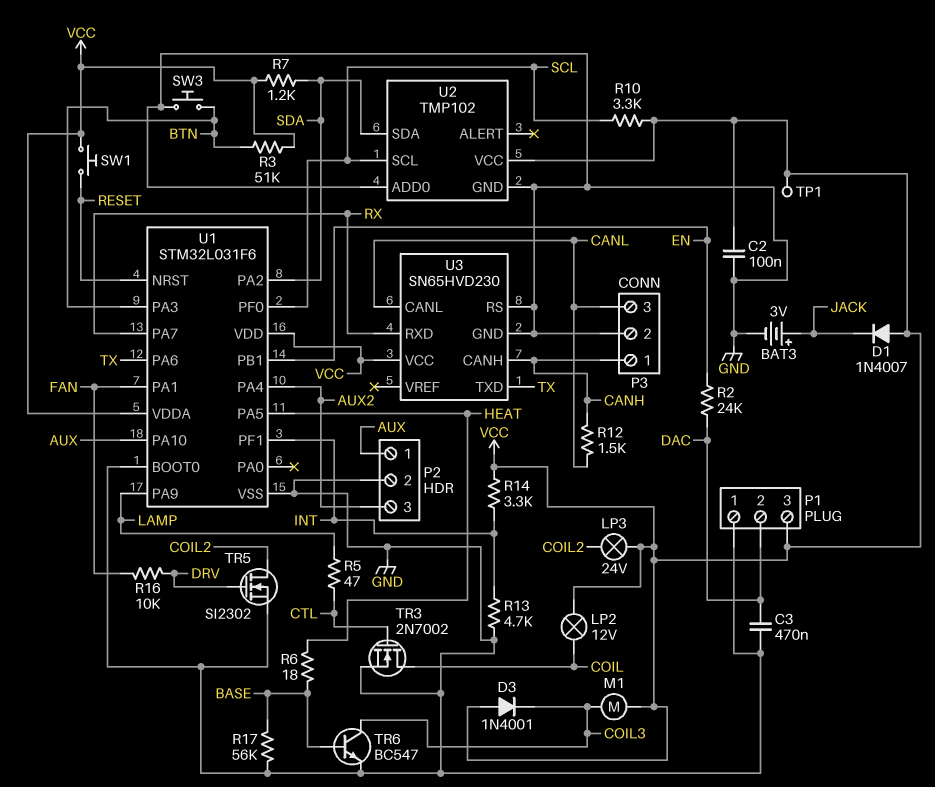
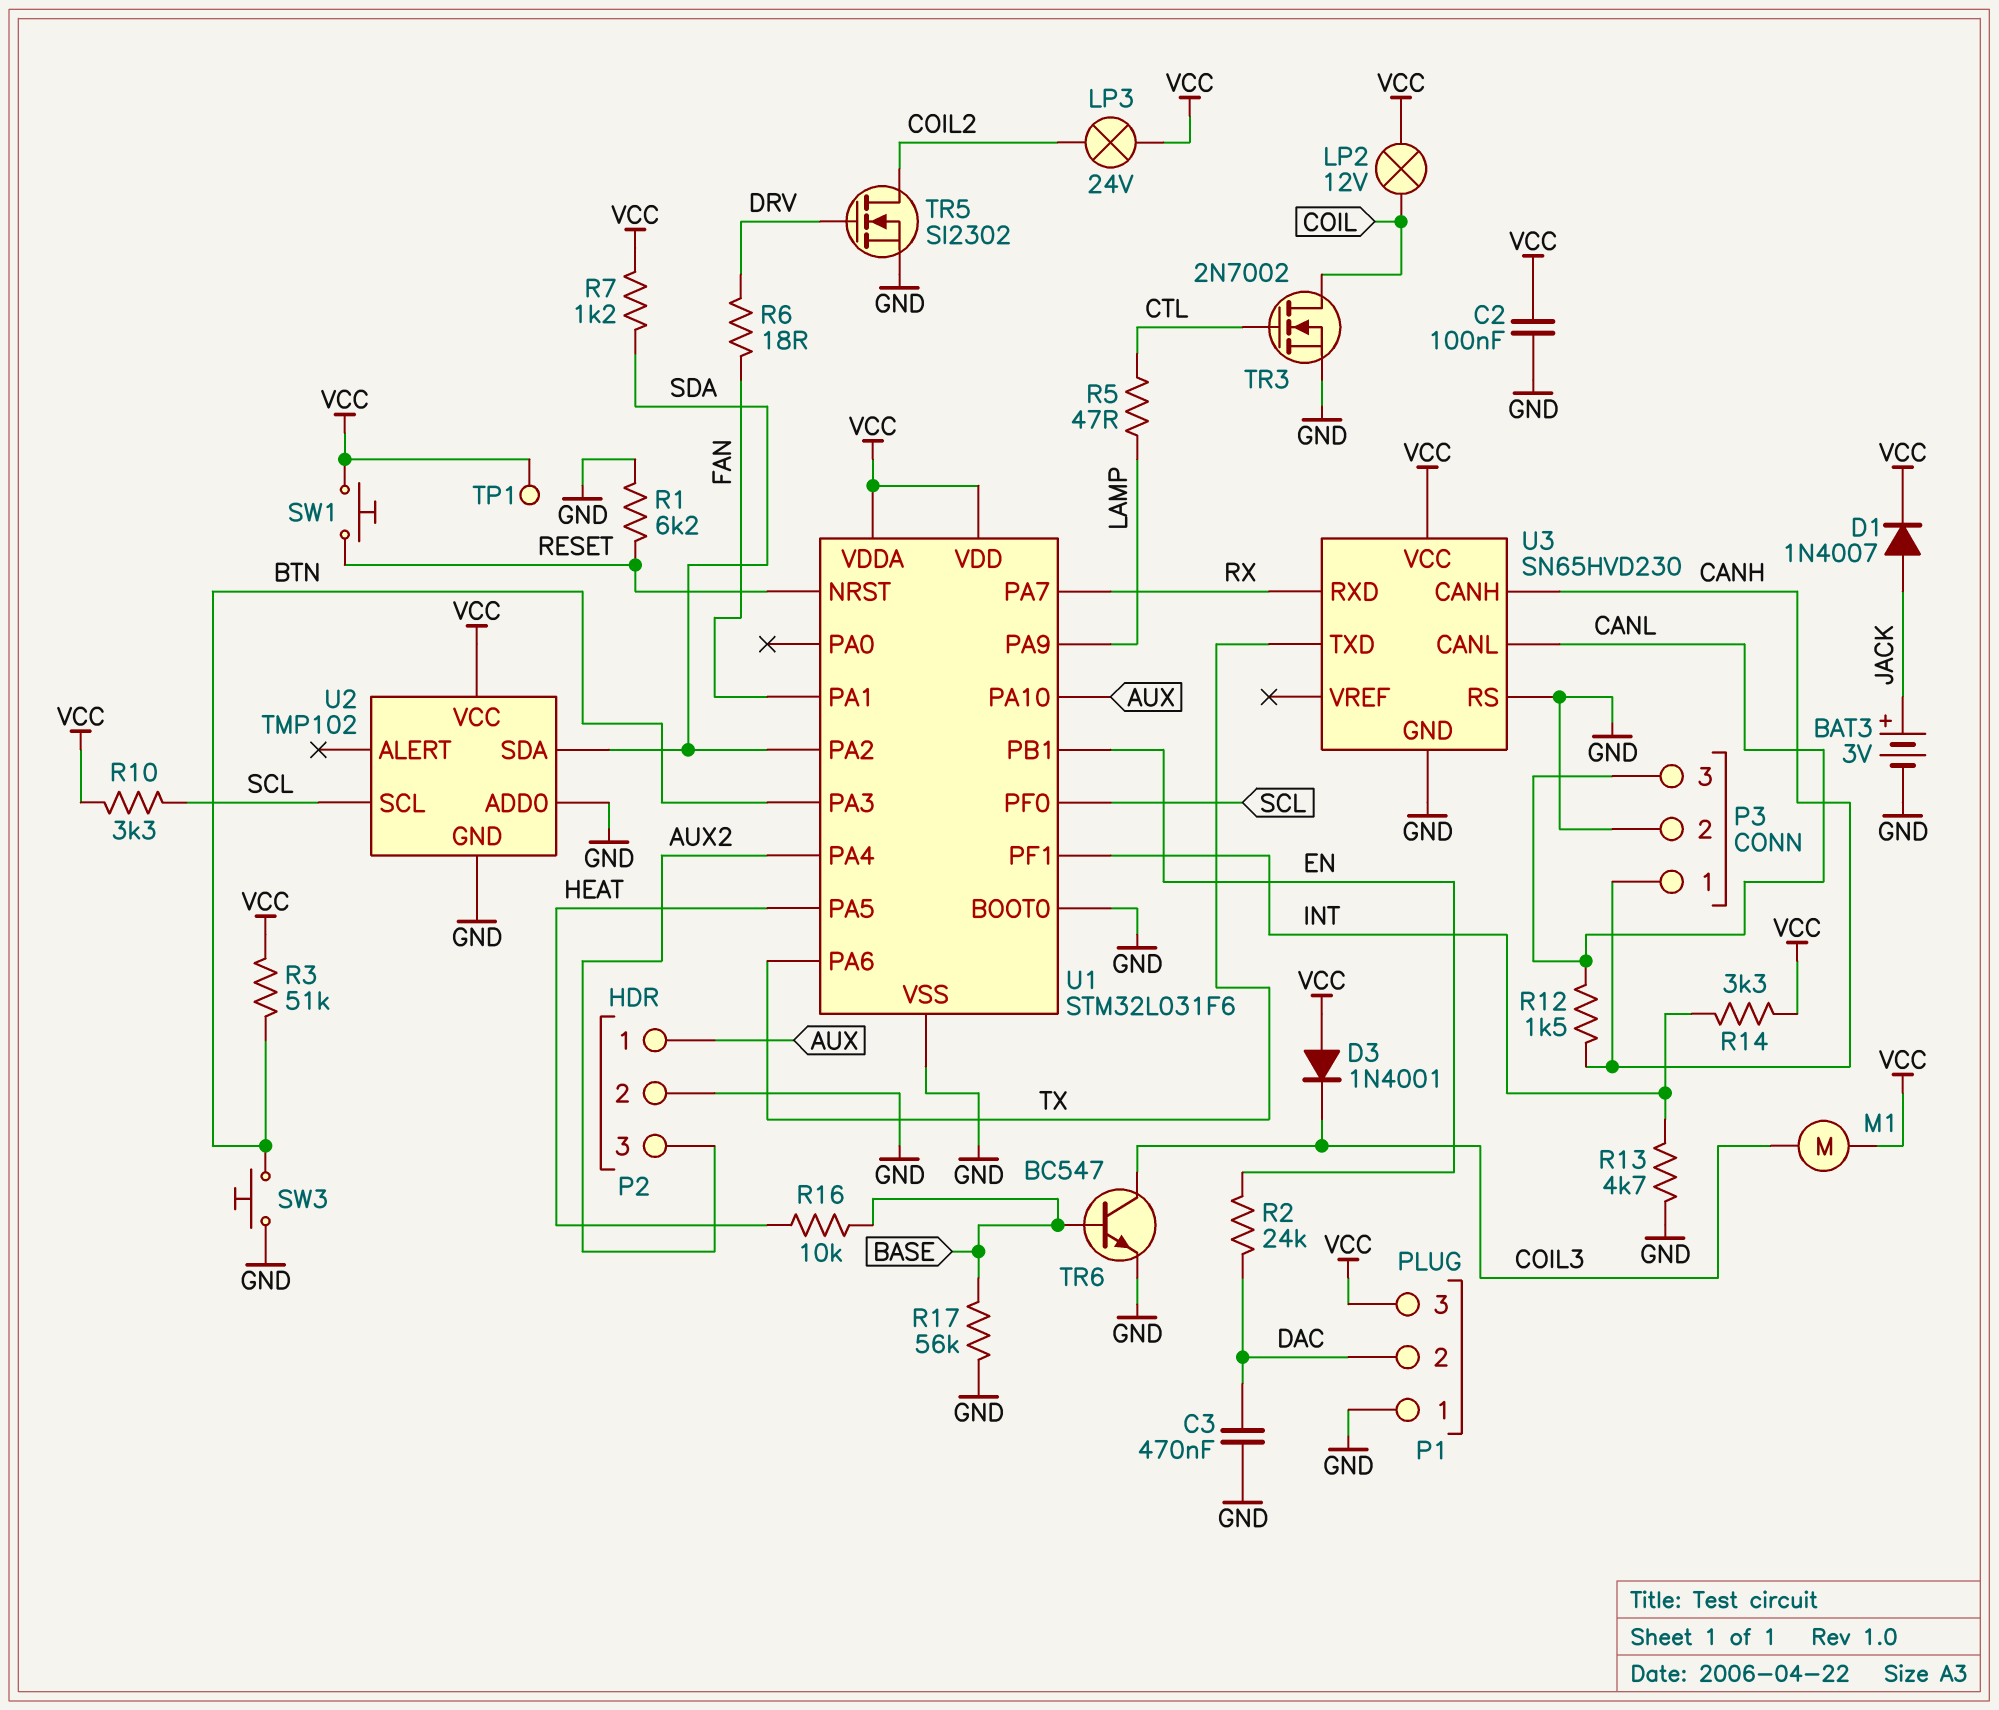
D1: diode 1N4007 (A VCC, K JACK) -> diode 1N4007 (A JACK, K VCC)
R1: none -> 6.2k (GND, RESET)
R6: 18 (BASE, HEAT) -> 18 (DRV, FAN)
R16: 10k (DRV, FAN) -> 10k (BASE, HEAT)

